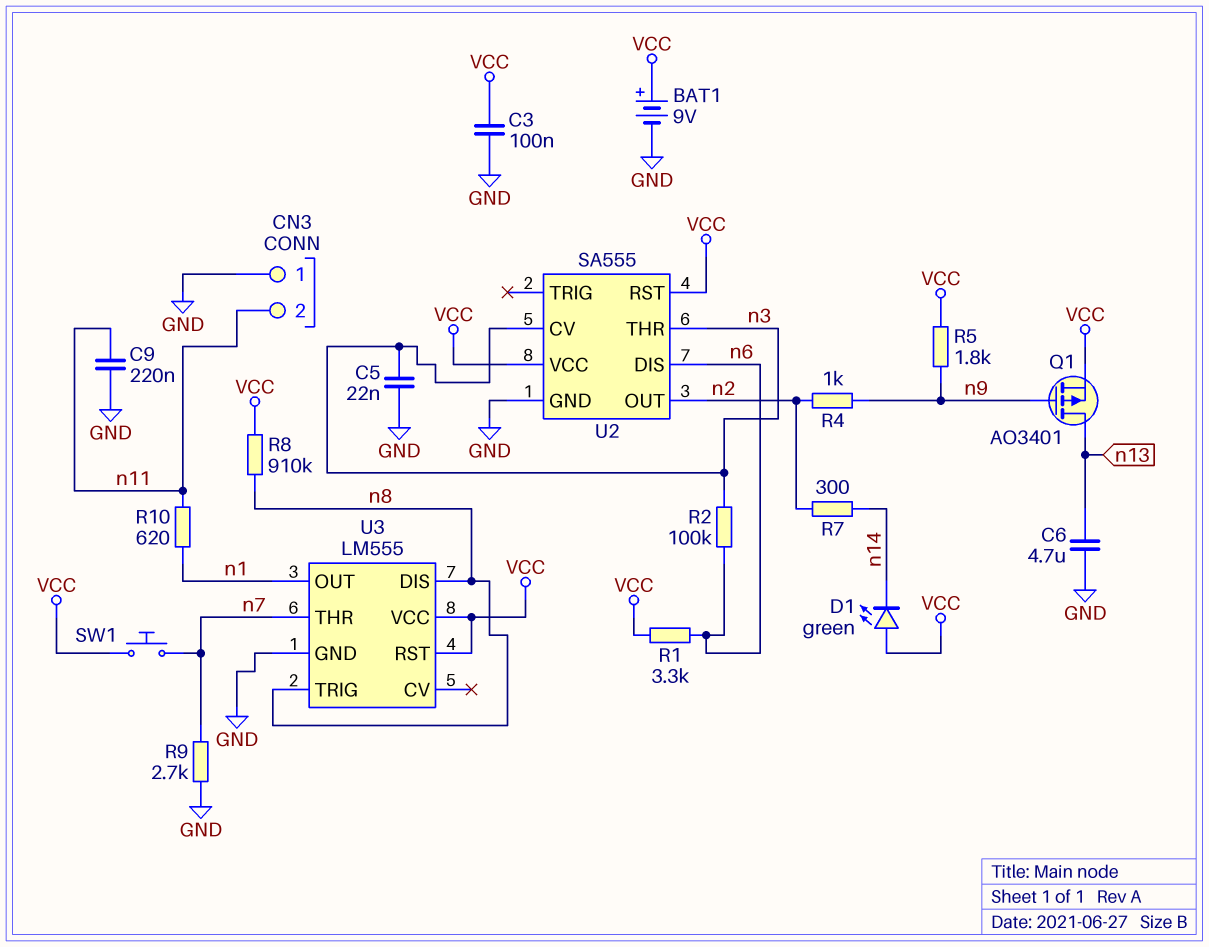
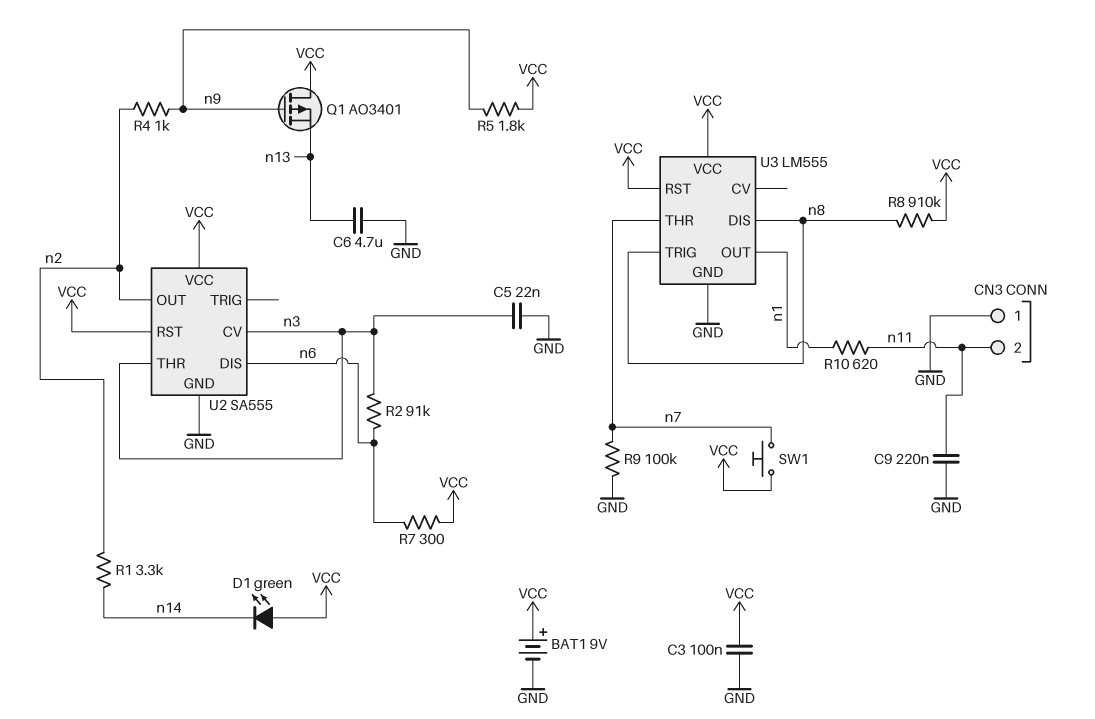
Q1: PMOS AO3401 (G n9, D n13, S VCC) -> PMOS AO3401 (G n9, D VCC, S n13)
R1: 3.3k (VCC, n6) -> 3.3k (n2, n14)
R2: 100k (n3, n6) -> 91k (n3, n6)
R7: 300 (n2, n14) -> 300 (VCC, n6)
R9: 2.7k (GND, n7) -> 100k (GND, n7)

